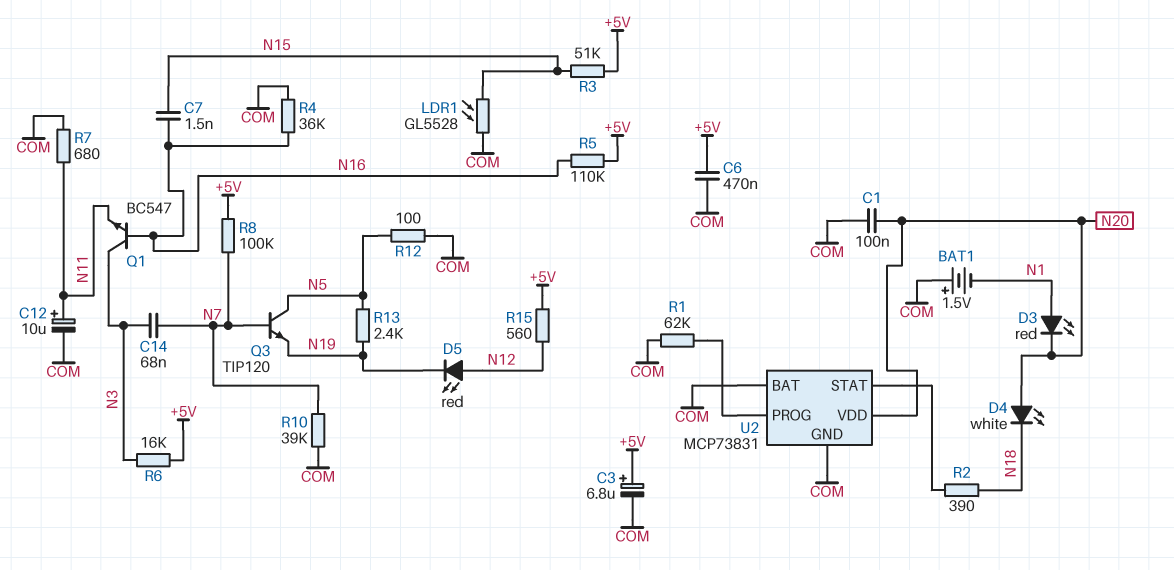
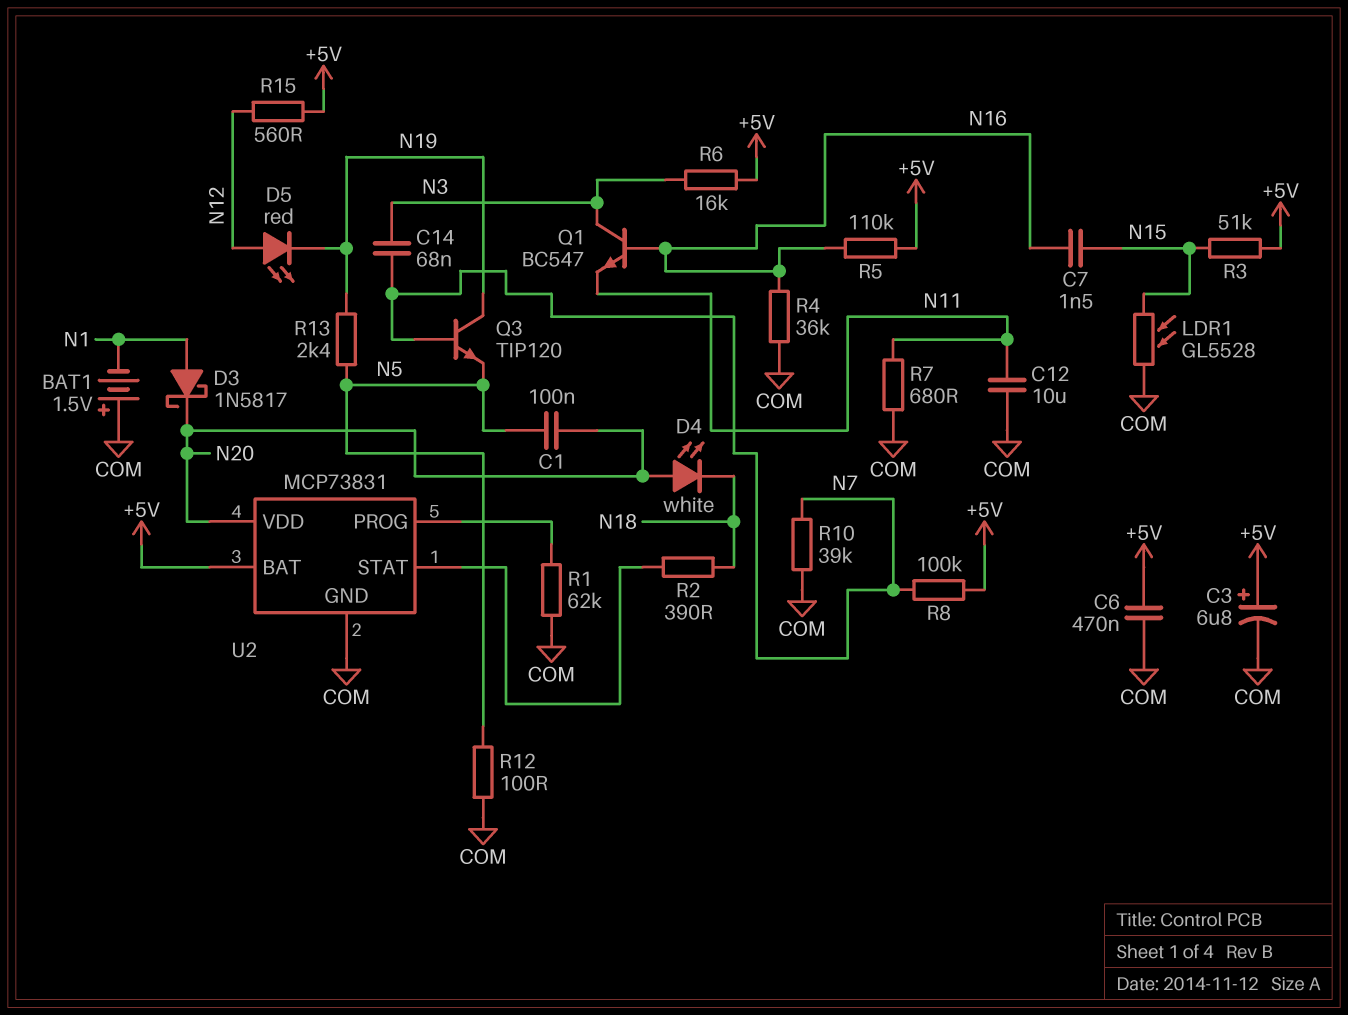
C1: 100nF (COM, N20) -> 100nF (N5, N20)
C12: 10uF (plus N11, minus COM) -> 10uF (COM, N11)
D3: LED red (A N1, K N20) -> schottky 1N5817 (A N1, K N20)
Q3: NPN TIP120 (B N7, C N5, E N19) -> NPN TIP120 (B N7, C N19, E N5)
U2 pin BAT: COM -> +5V

